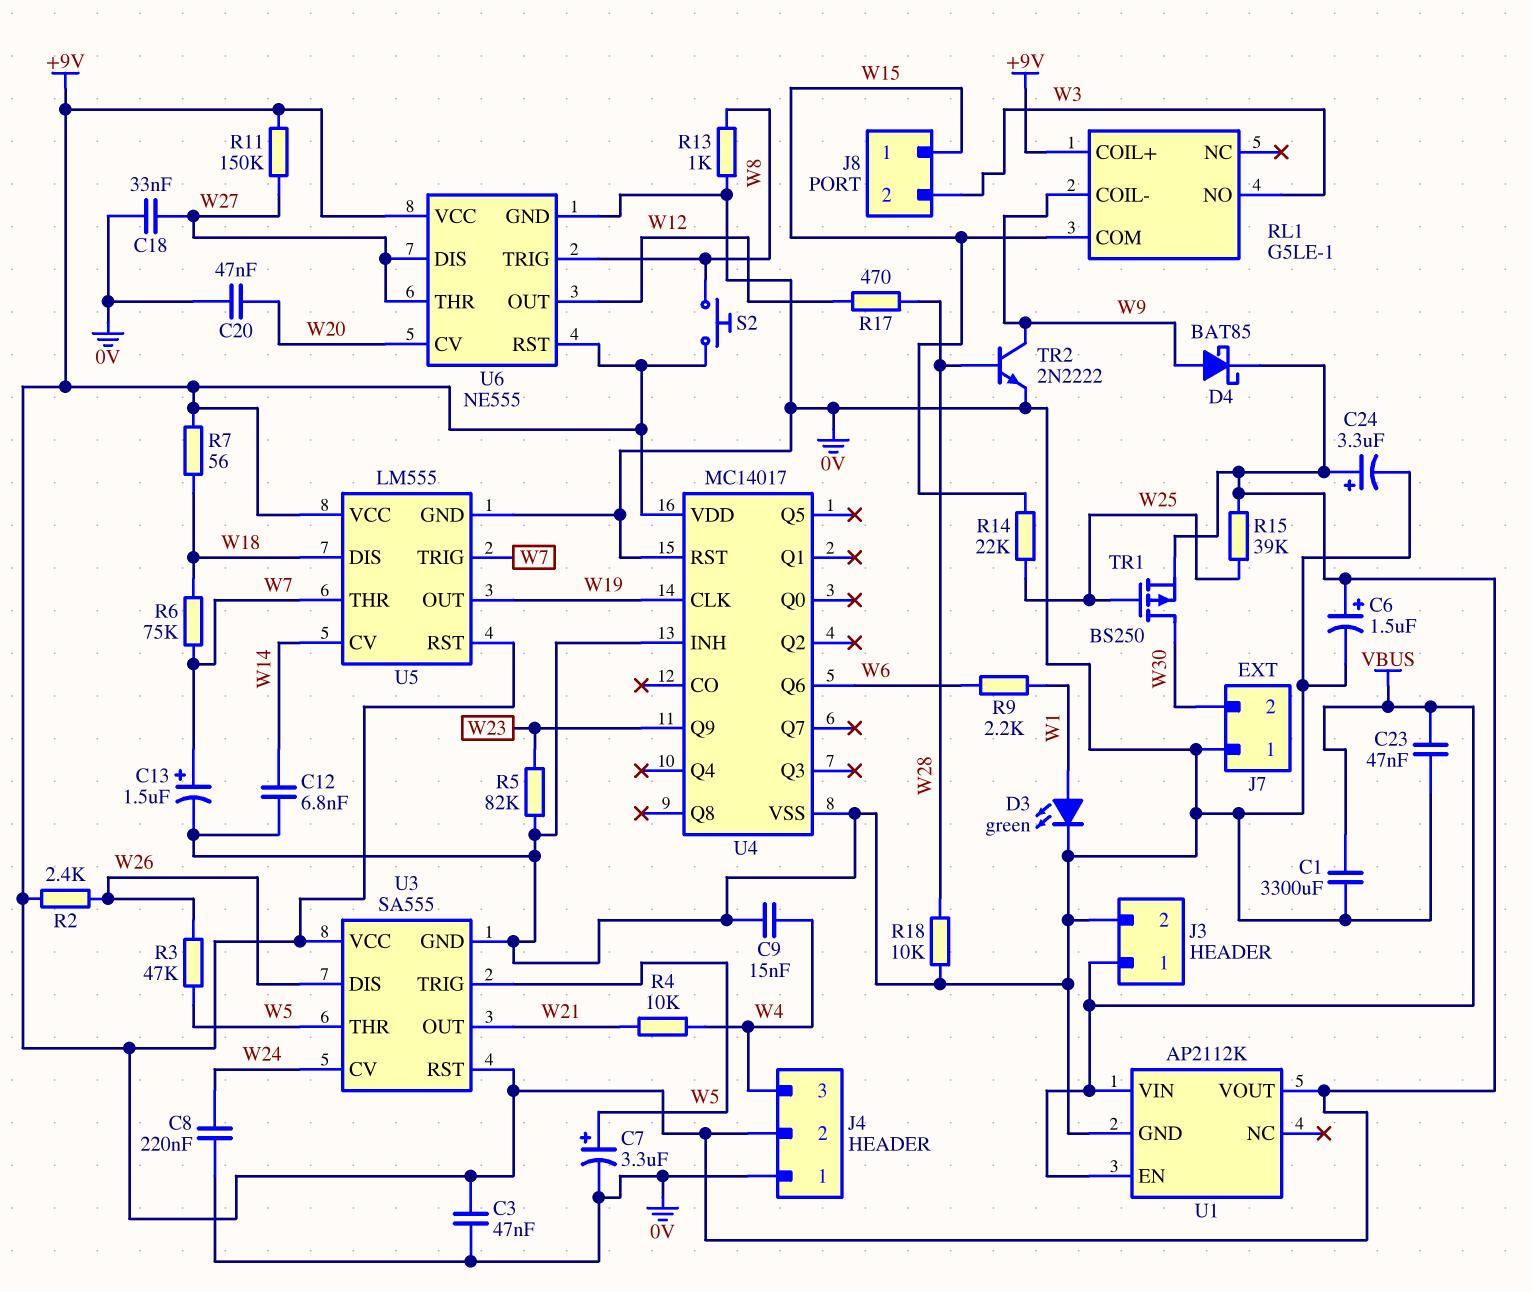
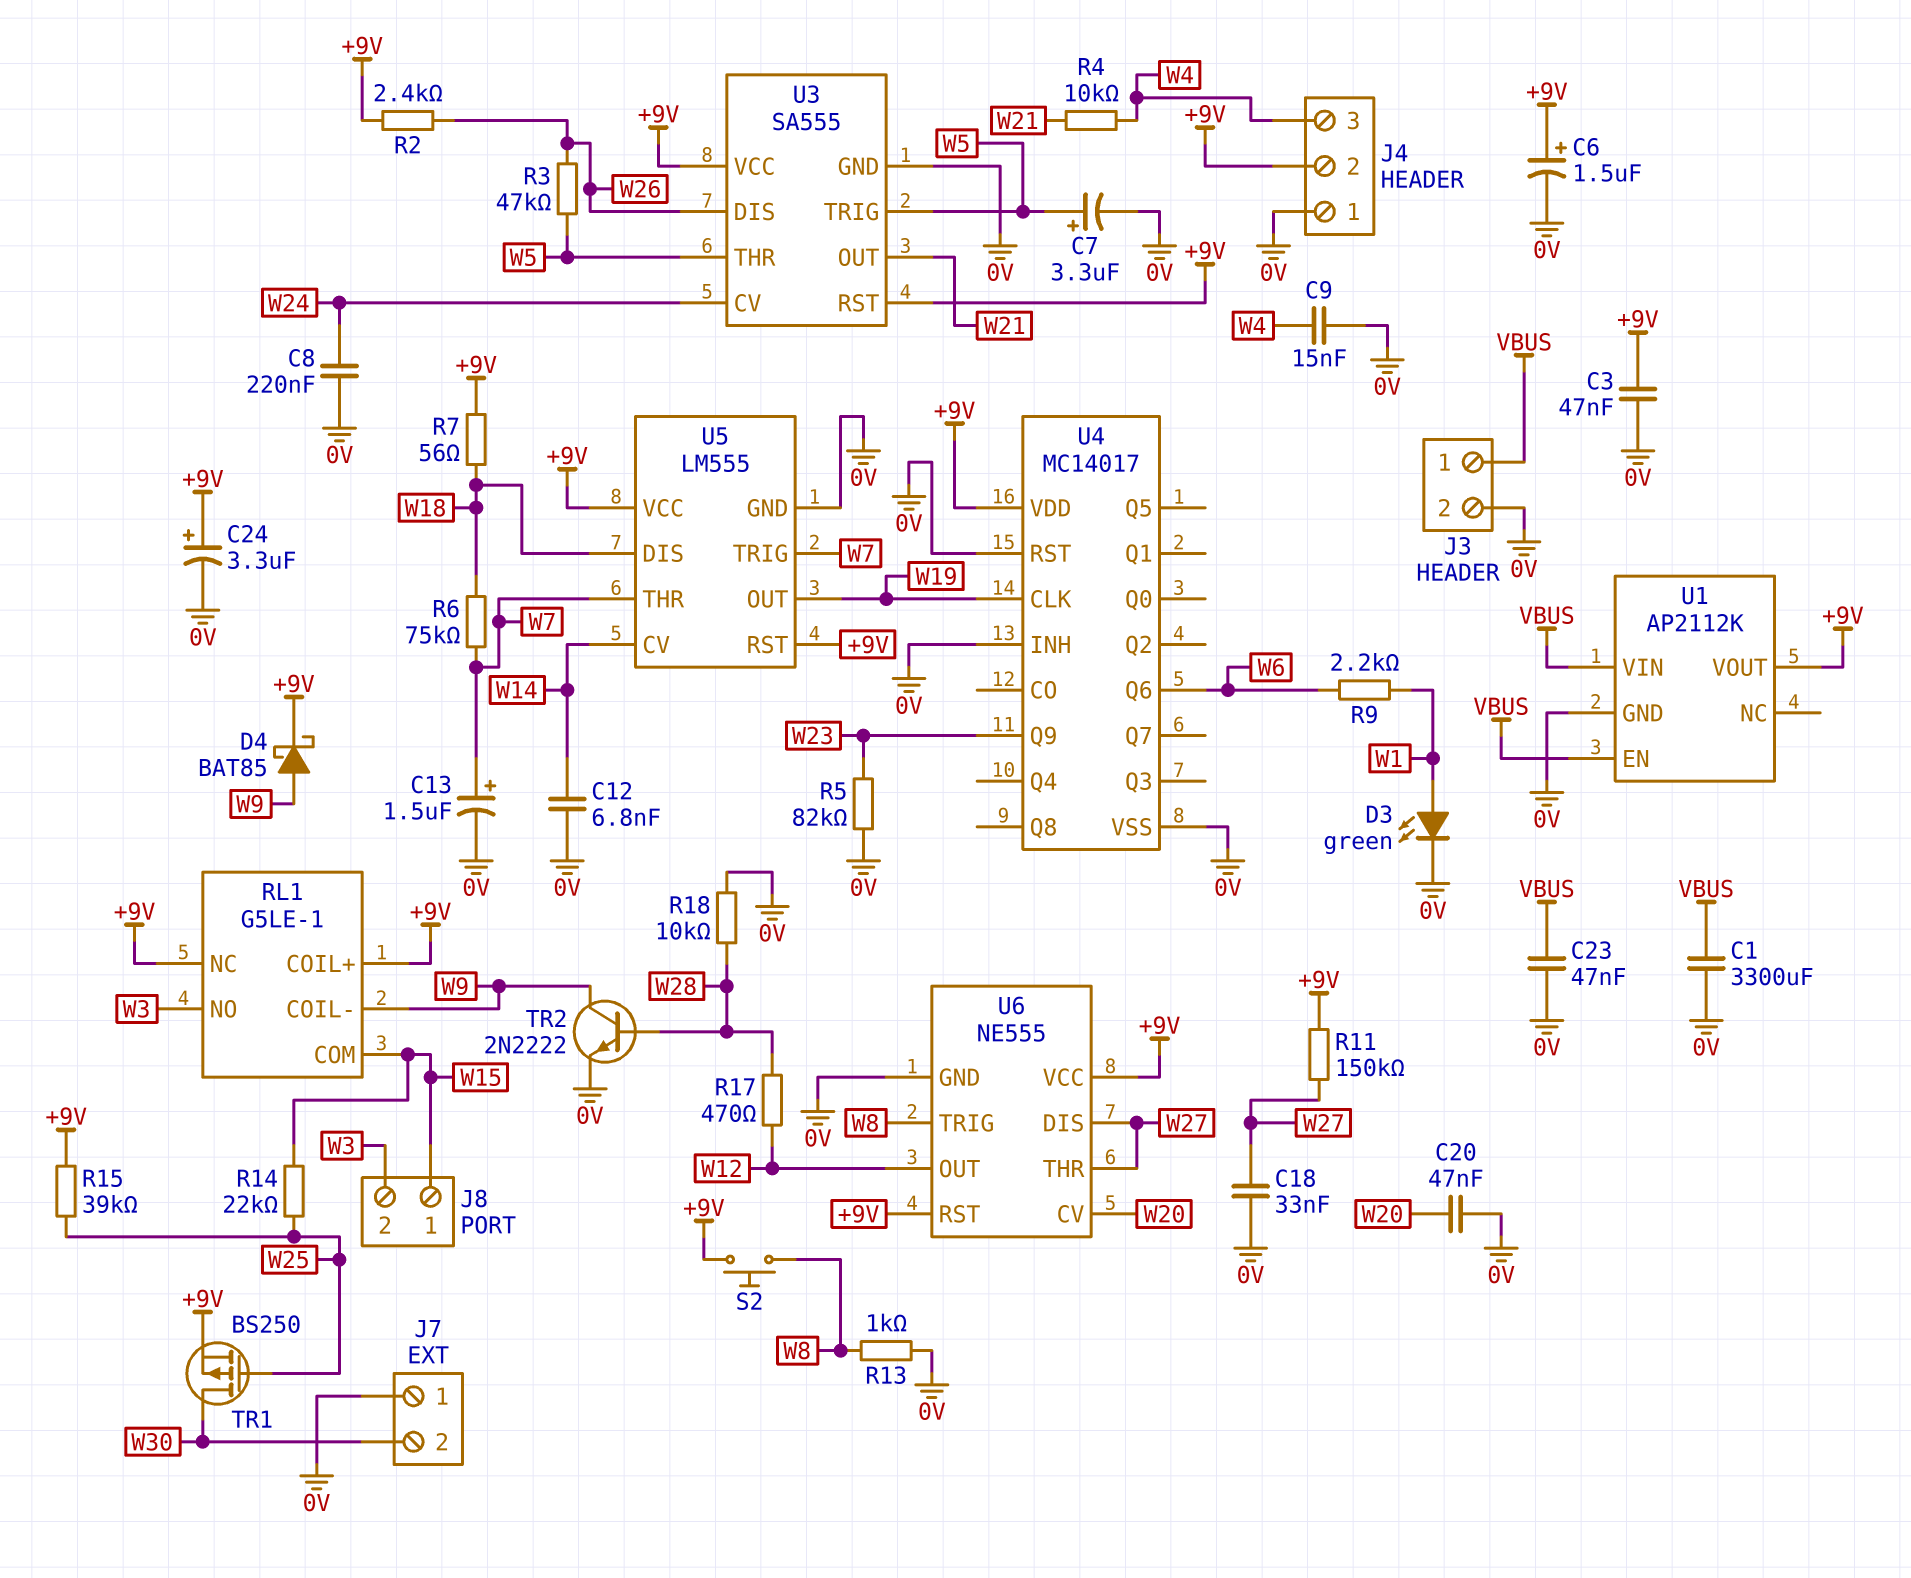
RL1 pin NC: none -> +9V

